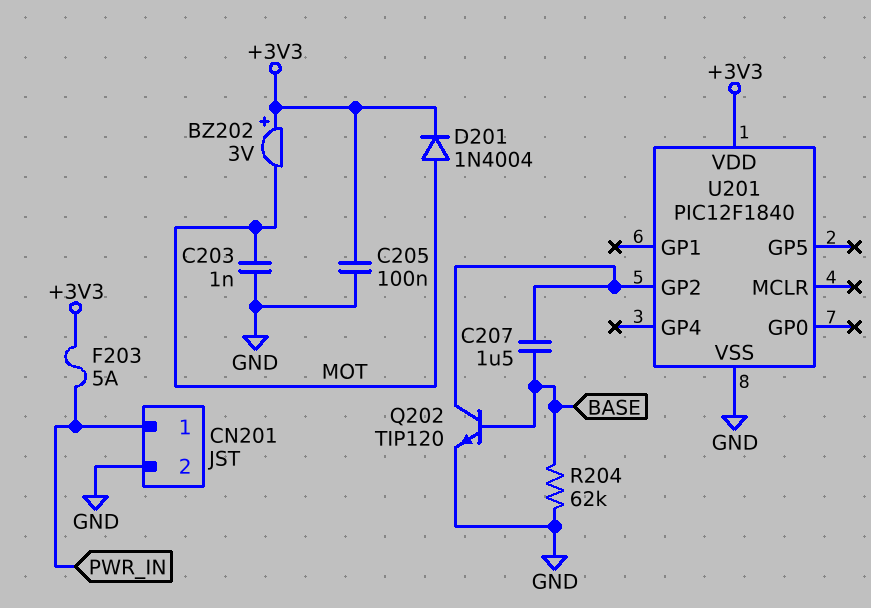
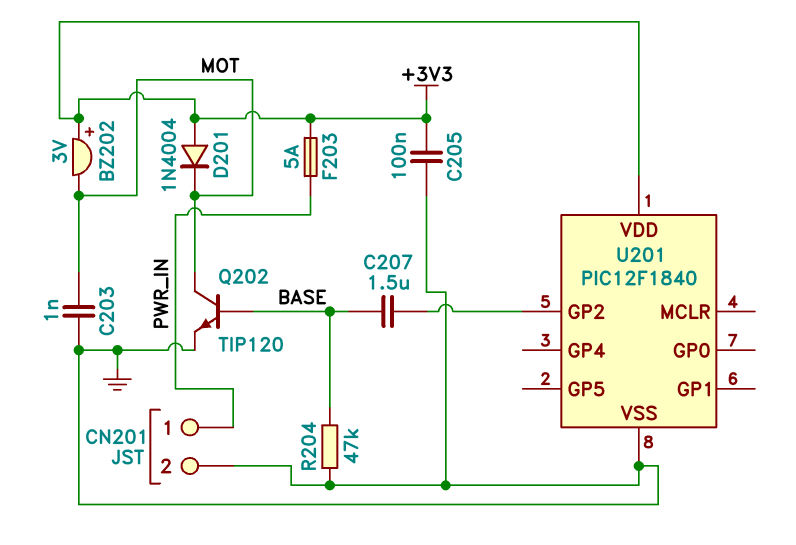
D201: diode 1N4004 (A MOT, K +3V3) -> diode 1N4004 (A +3V3, K MOT)
Q202: NPN TIP120 (B BASE, C U201/GP2, E GND) -> NPN TIP120 (B BASE, C MOT, E GND)
R204: 62k (BASE, GND) -> 47k (BASE, GND)

